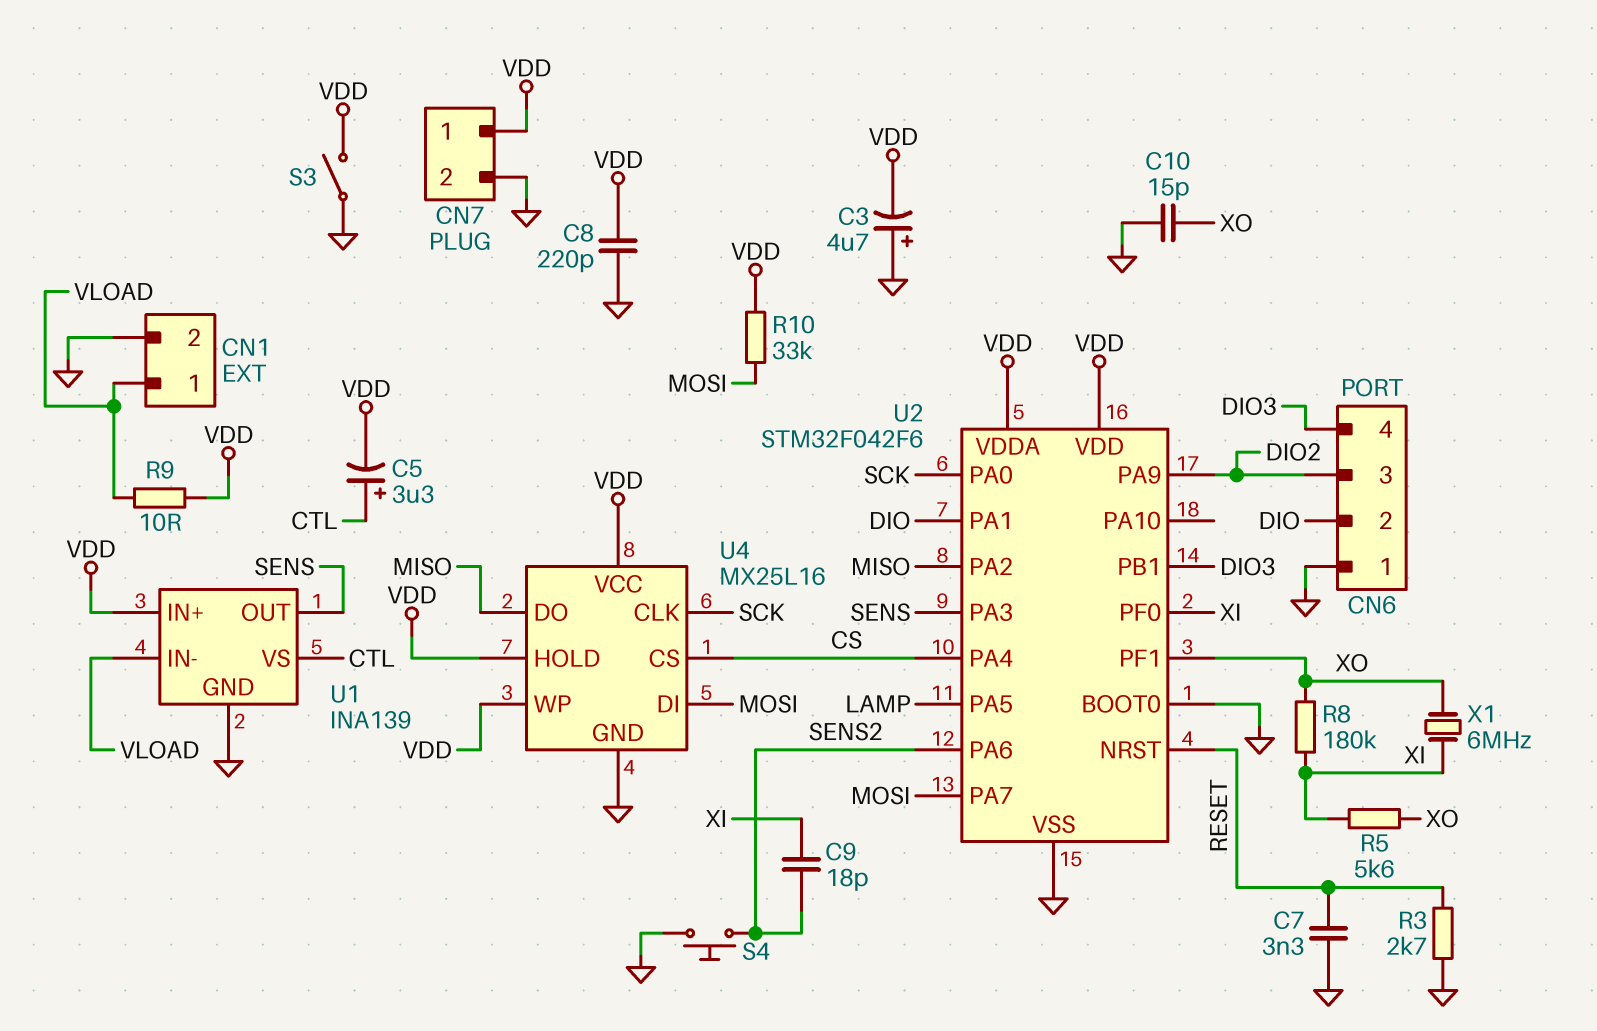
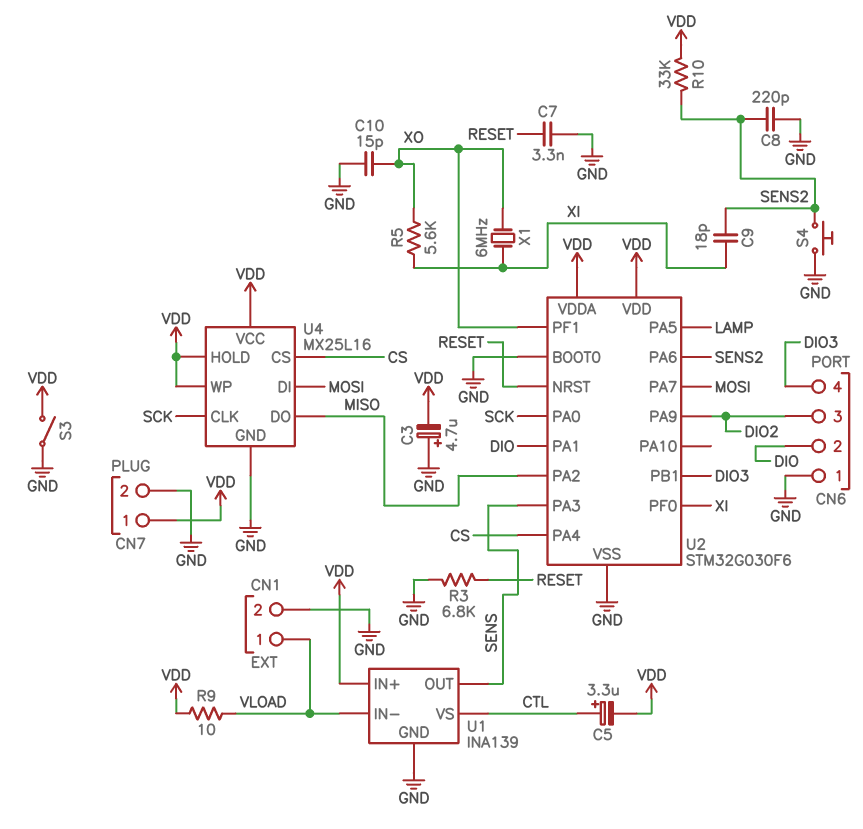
C8: 220pF (GND, VDD) -> 220pF (GND, SENS2)
R3: 2.7k (GND, RESET) -> 6.8k (GND, RESET)
R8: 180k (XI, XO) -> none
R10: 33k (MOSI, VDD) -> 33k (SENS2, VDD)
U2: STM32F042F6 -> STM32G030F6

